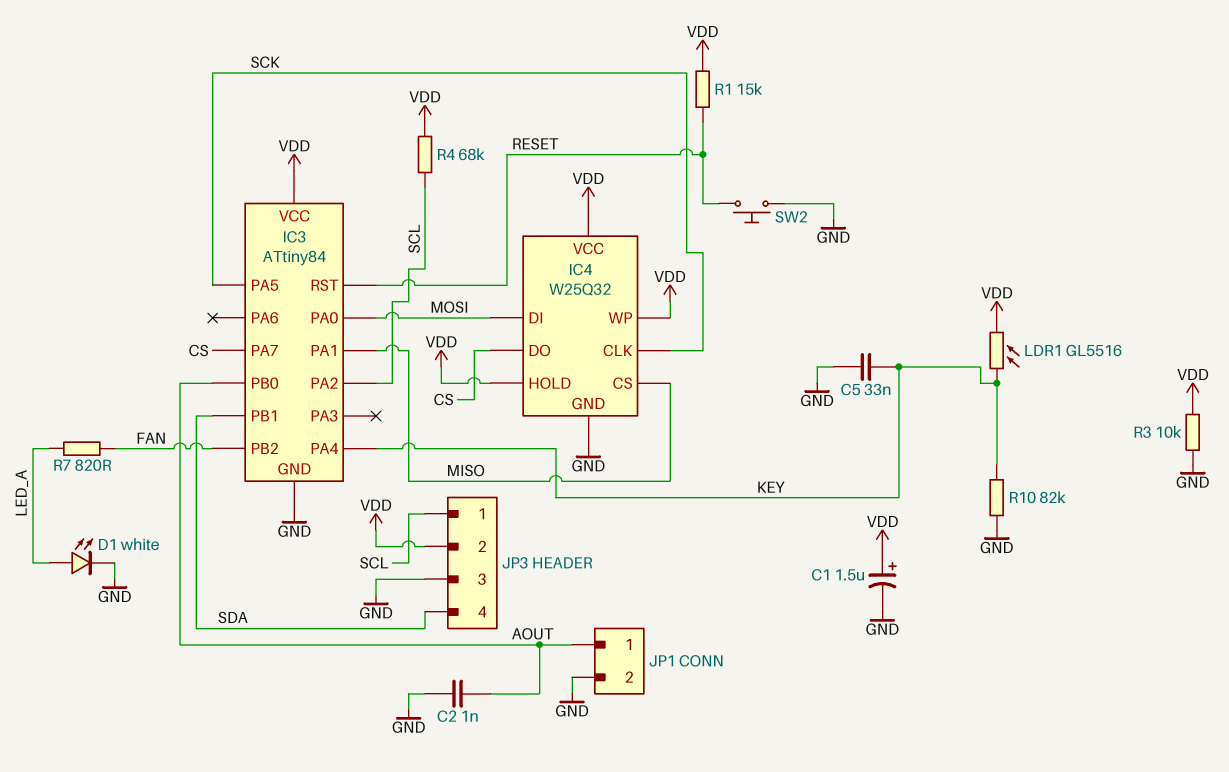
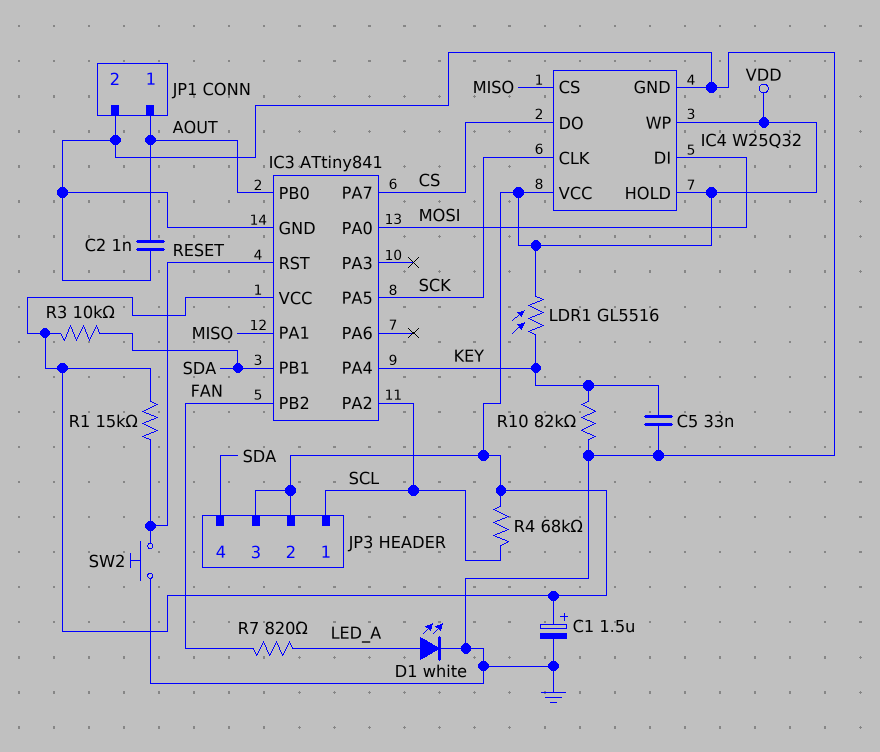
IC3: ATtiny84 -> ATtiny841
JP3 pin 3: GND -> VDD
R3: 10k (GND, VDD) -> 10k (SDA, VDD)

